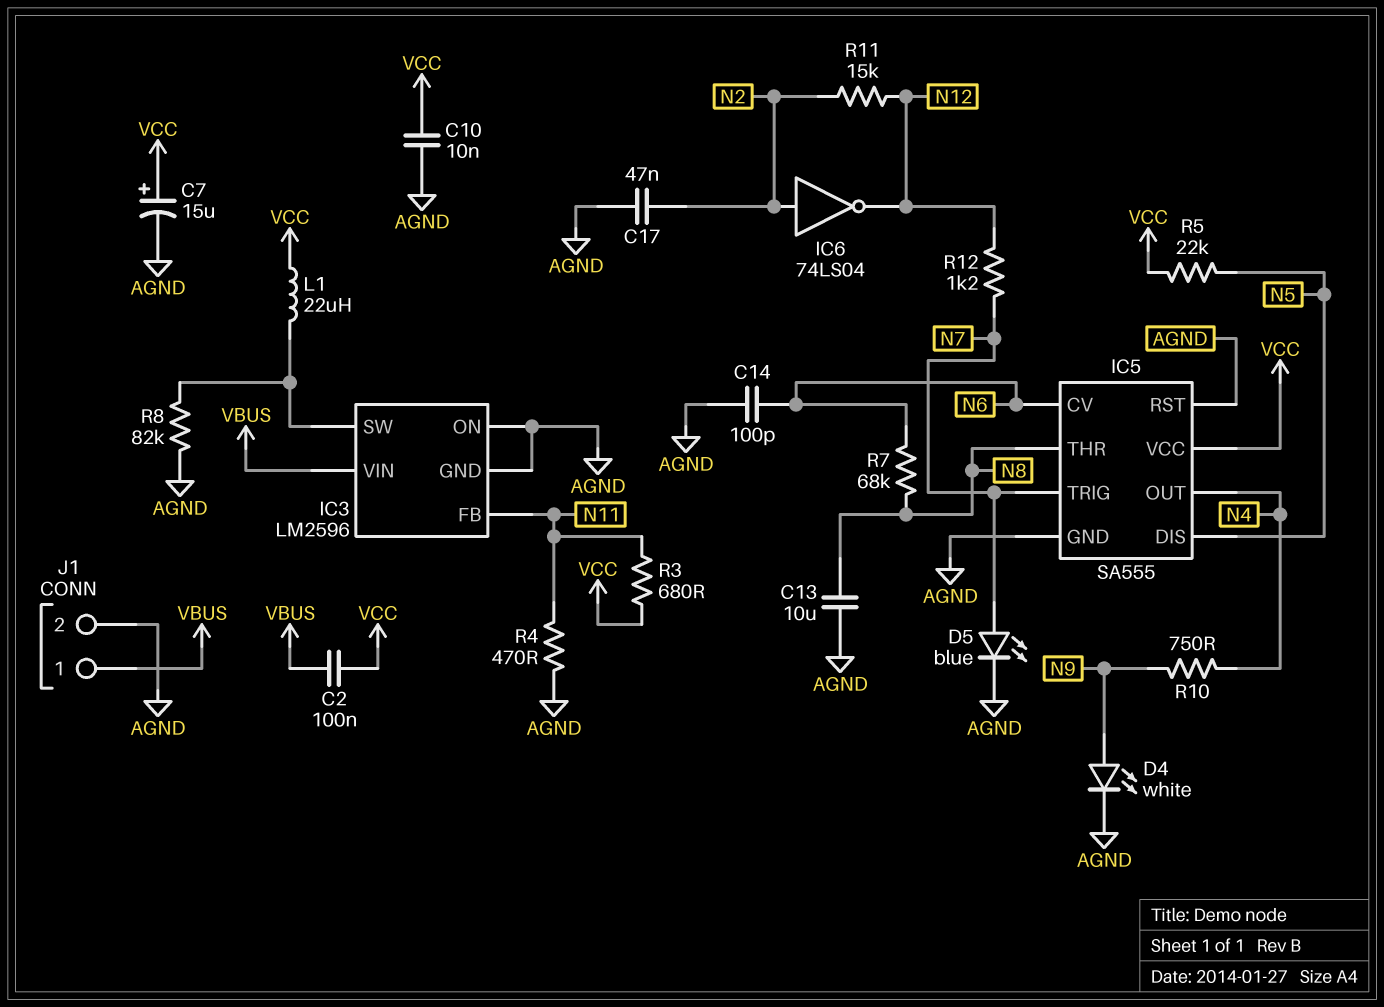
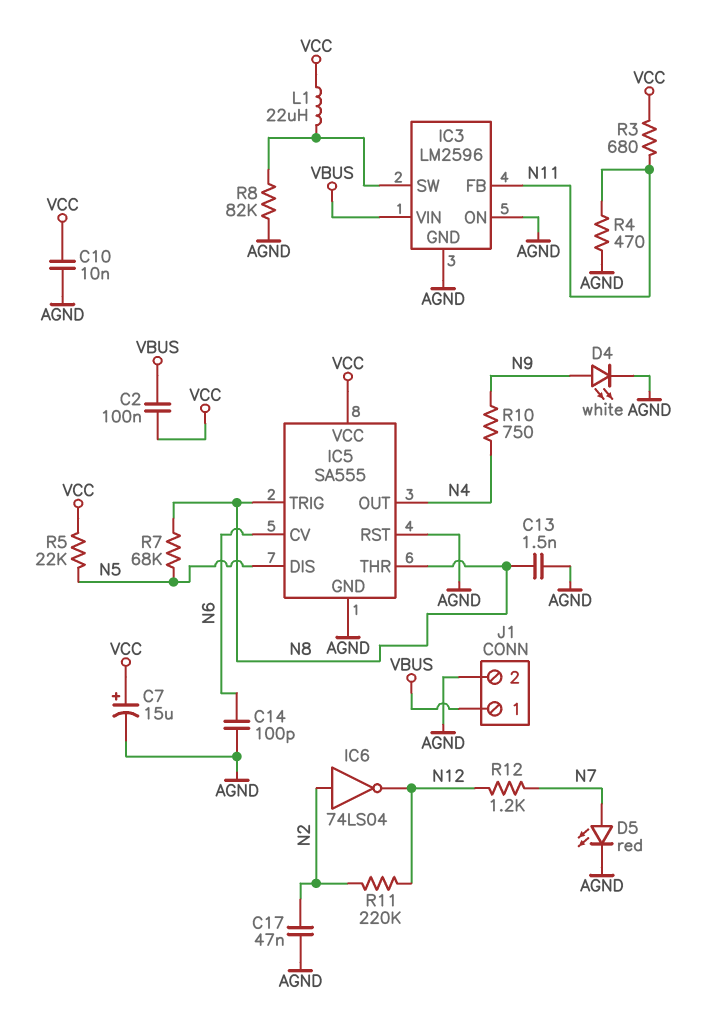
C13: 10uF (AGND, N8) -> 1.5nF (AGND, N8)
D5: LED blue (A N7, K AGND) -> LED red (A N7, K AGND)
IC5 pin TRIG: N7 -> N8
R7: 68k (N6, N8) -> 68k (N5, N8)
R11: 15k (N2, N12) -> 220k (N2, N12)

